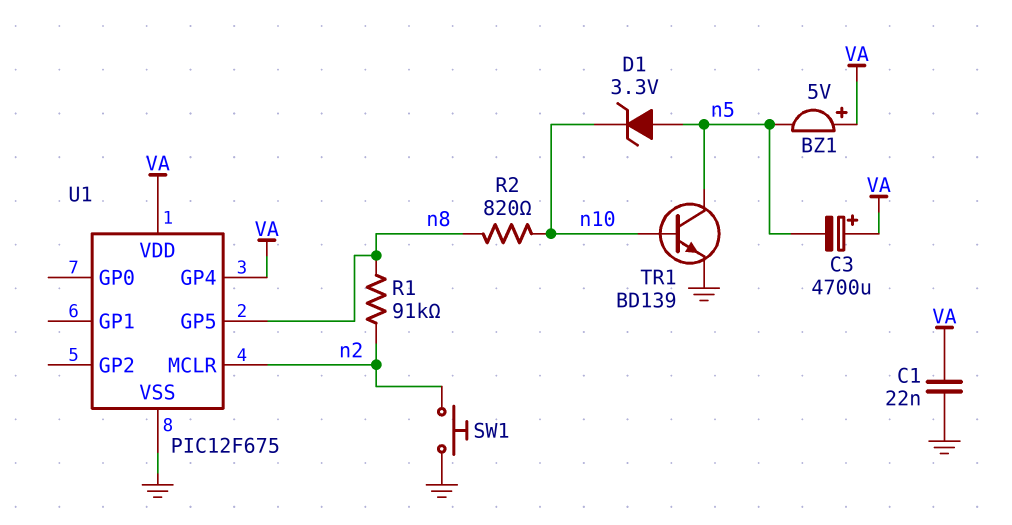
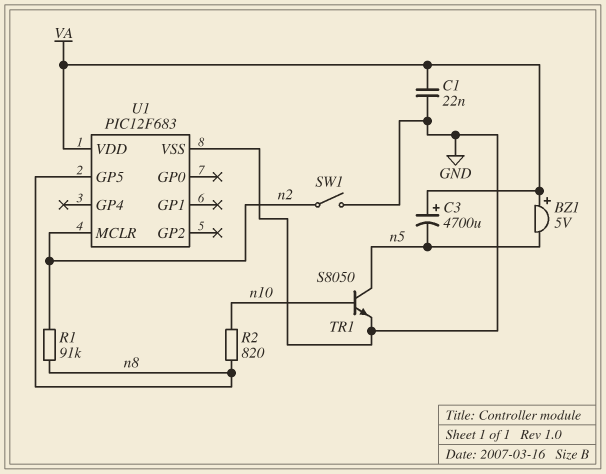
D1: zener 3.3V (A n5, K n10) -> none
SW1: button (GND, n2) -> switch (GND, n2)
TR1: NPN BD139 (B n10, C n5, E GND) -> NPN S8050 (B n10, C n5, E GND)
U1: PIC12F675 -> PIC12F683
U1 pin GP4: VA -> none

